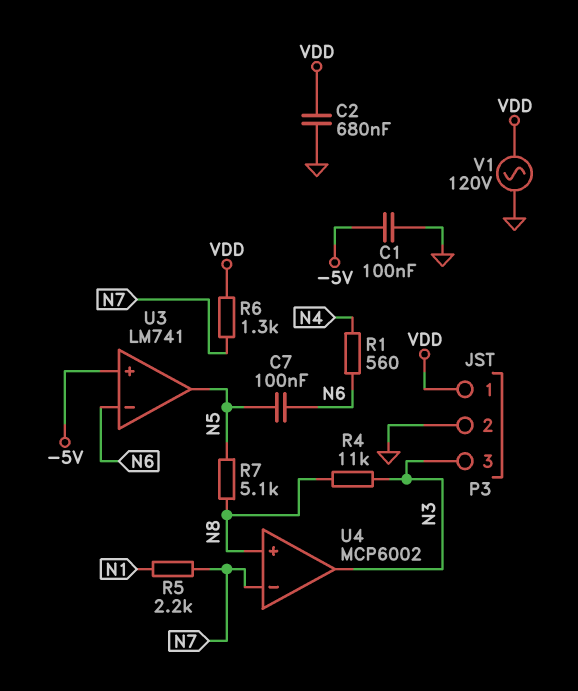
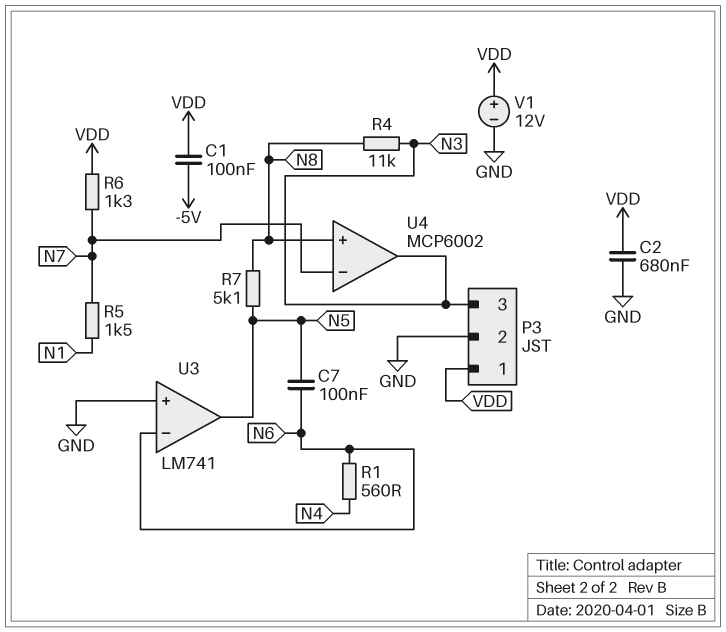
C1: 100nF (-5V, GND) -> 100nF (-5V, VDD)
R5: 2.2k (N1, N7) -> 1.5k (N1, N7)
U3 pin in+: -5V -> GND
V1: AC 120V (GND, VDD) -> 12V (plus VDD, minus GND)

